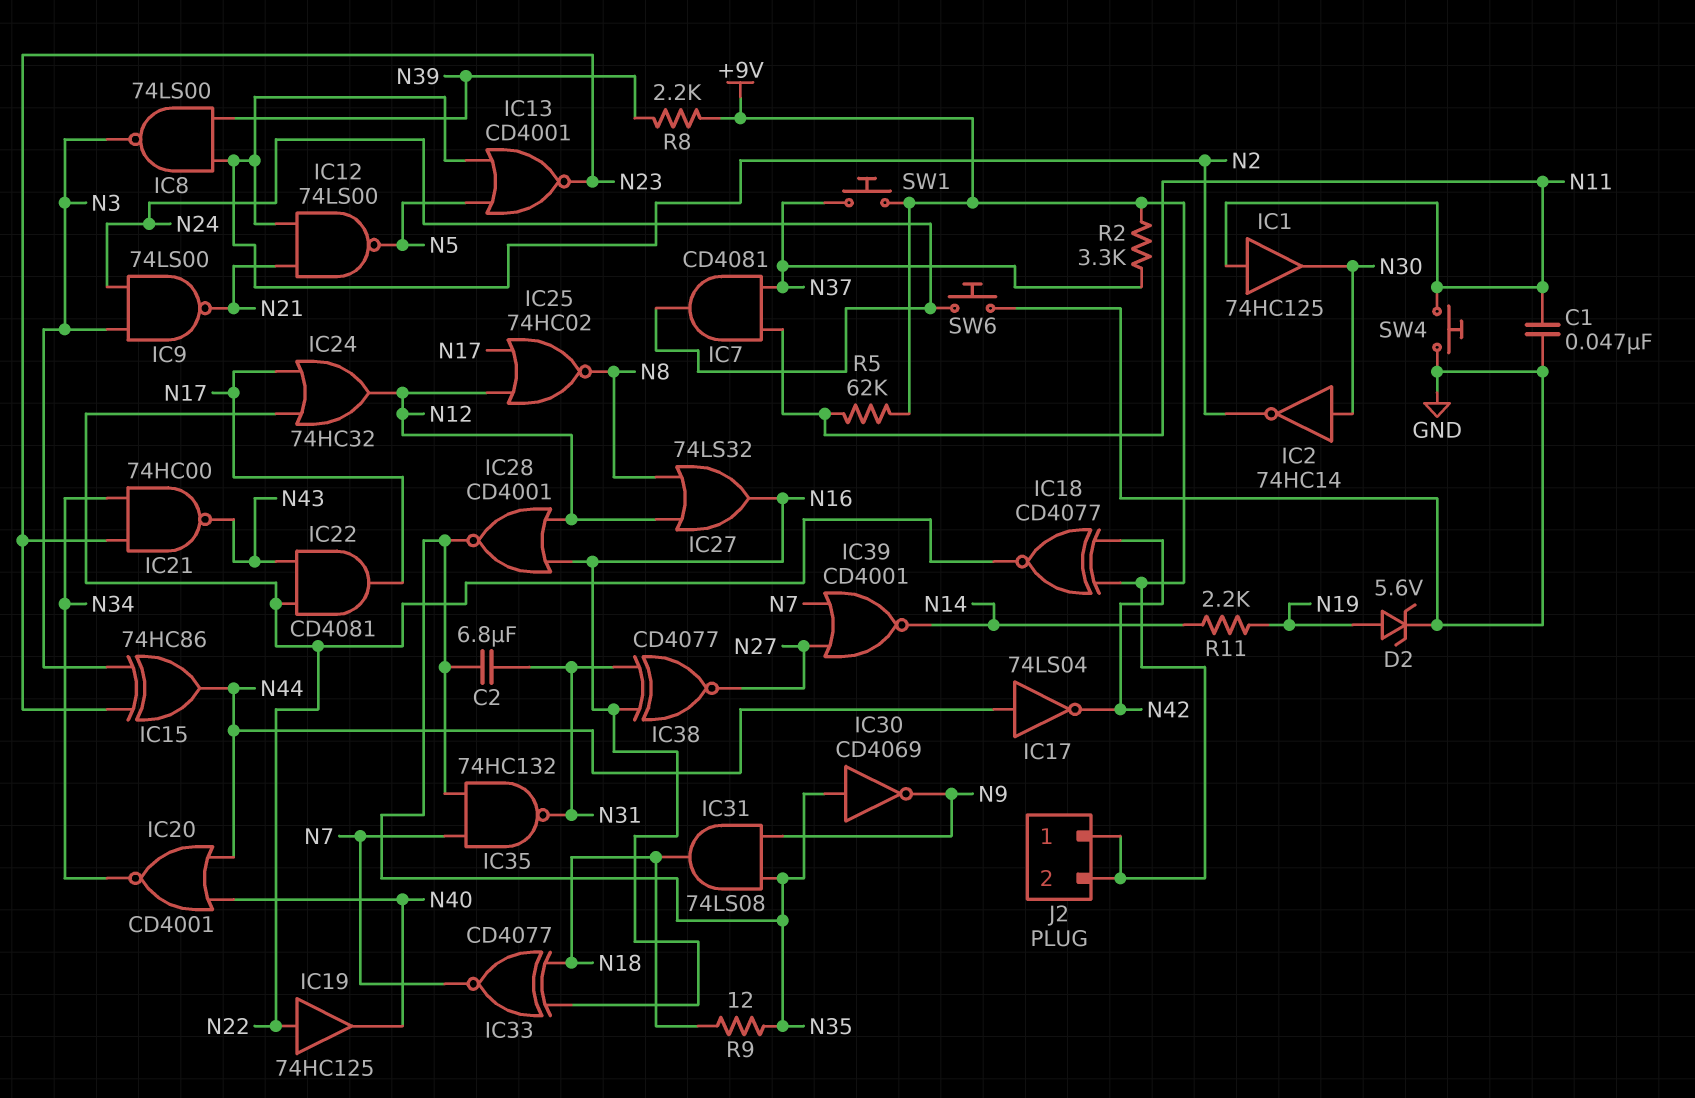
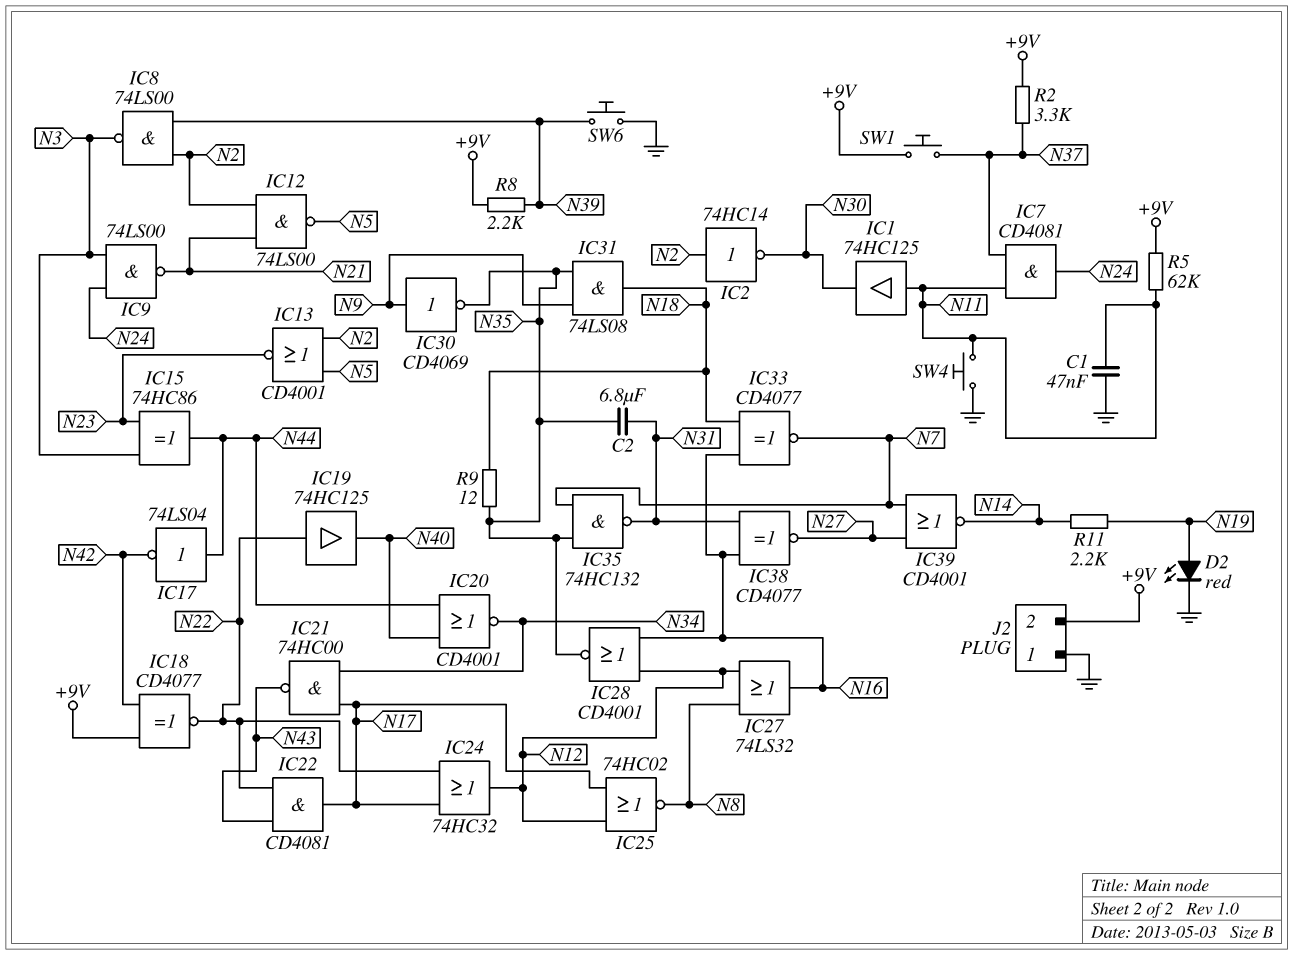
D2: zener 5.6V (A N19, K GND) -> LED red (A N19, K GND)
IC2: NOT 74HC14 (in N30, out N2) -> NOT 74HC14 (in N2, out N30)
IC21: NAND 74HC00 (in N23, in N34, out N43) -> NAND 74HC00 (in N17, in N34, out N43)
IC30: NOT CD4069 (in N35, out N9) -> NOT CD4069 (in N9, out N35)
J2 pin 1: +9V -> GND
SW6: button (GND, N24) -> button (GND, N39)

